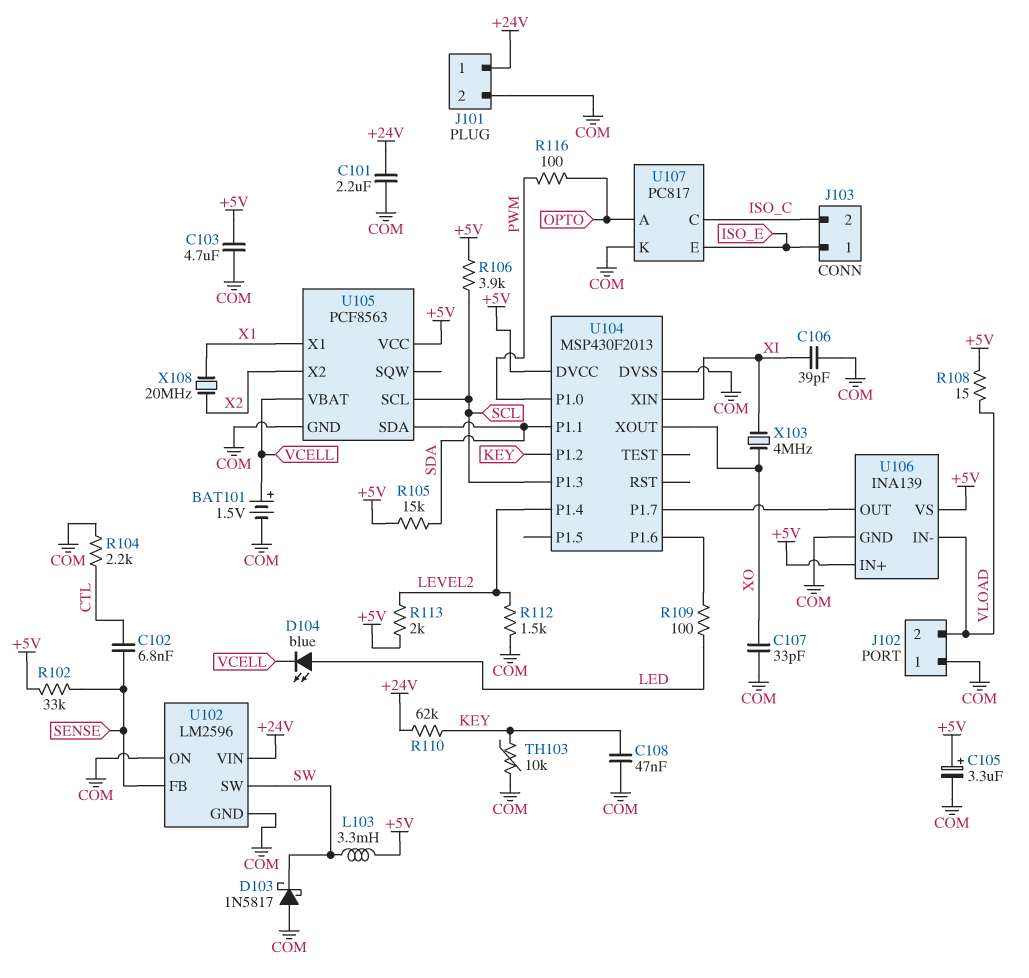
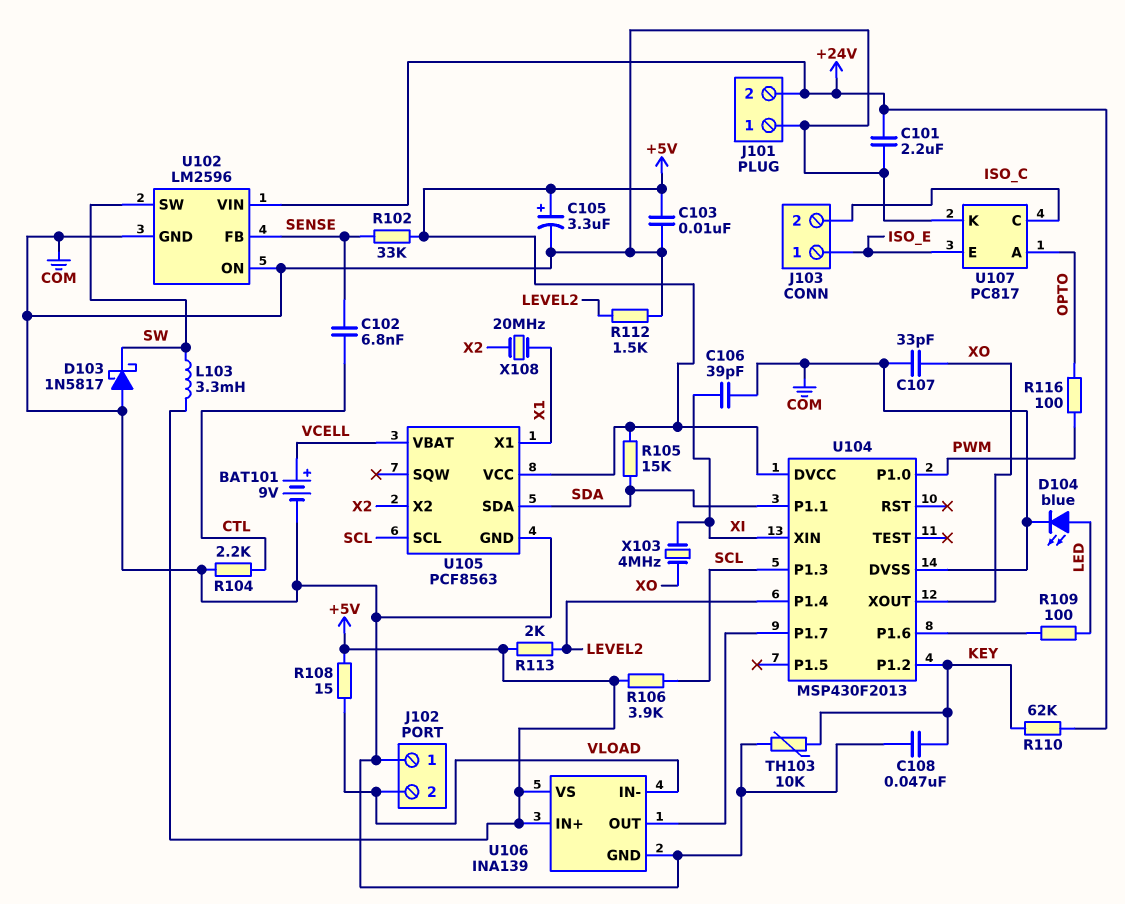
BAT101: 1.5V (plus VCELL, minus COM) -> 9V (plus VCELL, minus COM)
C103: 4.7uF (+5V, COM) -> 10nF (+5V, COM)
D104: LED blue (A LED, K VCELL) -> LED blue (A LED, K COM)
J101 pin 1: +24V -> COM
J101 pin 2: COM -> +24V

